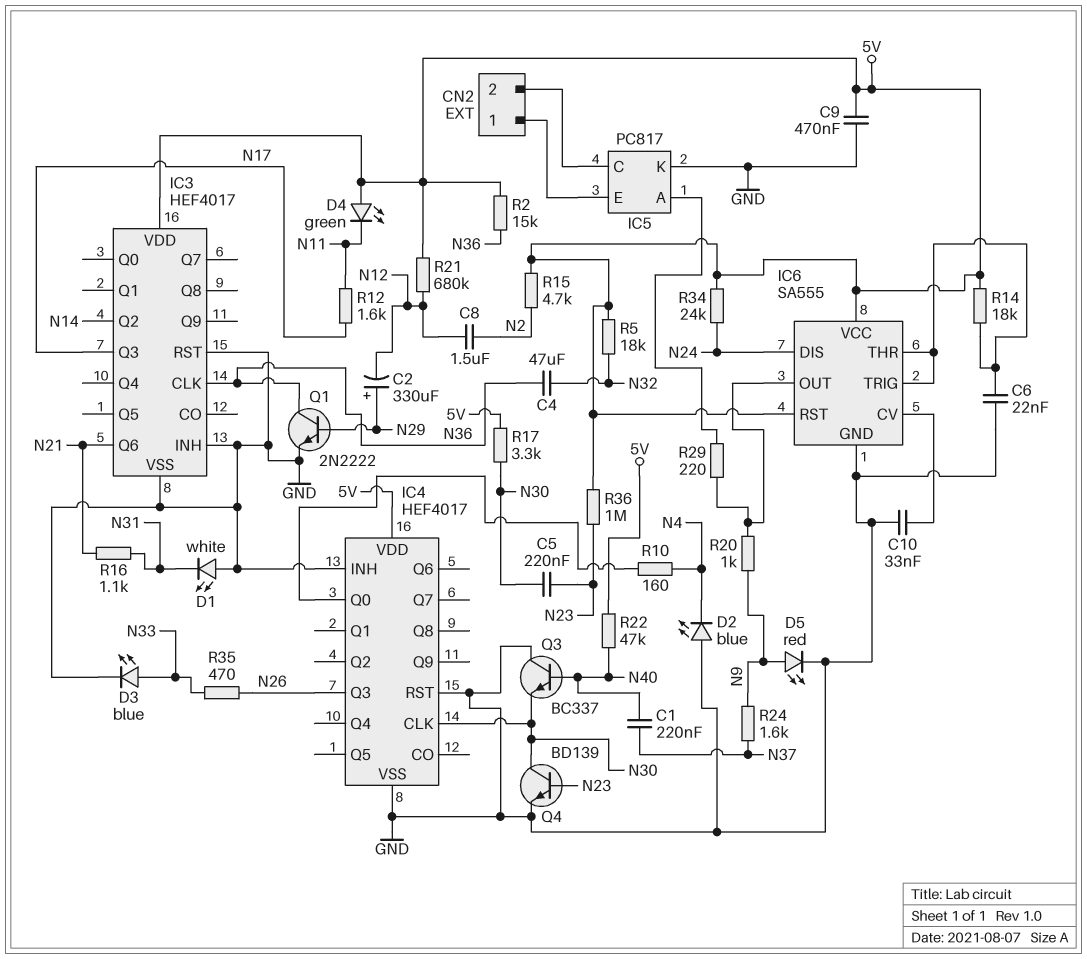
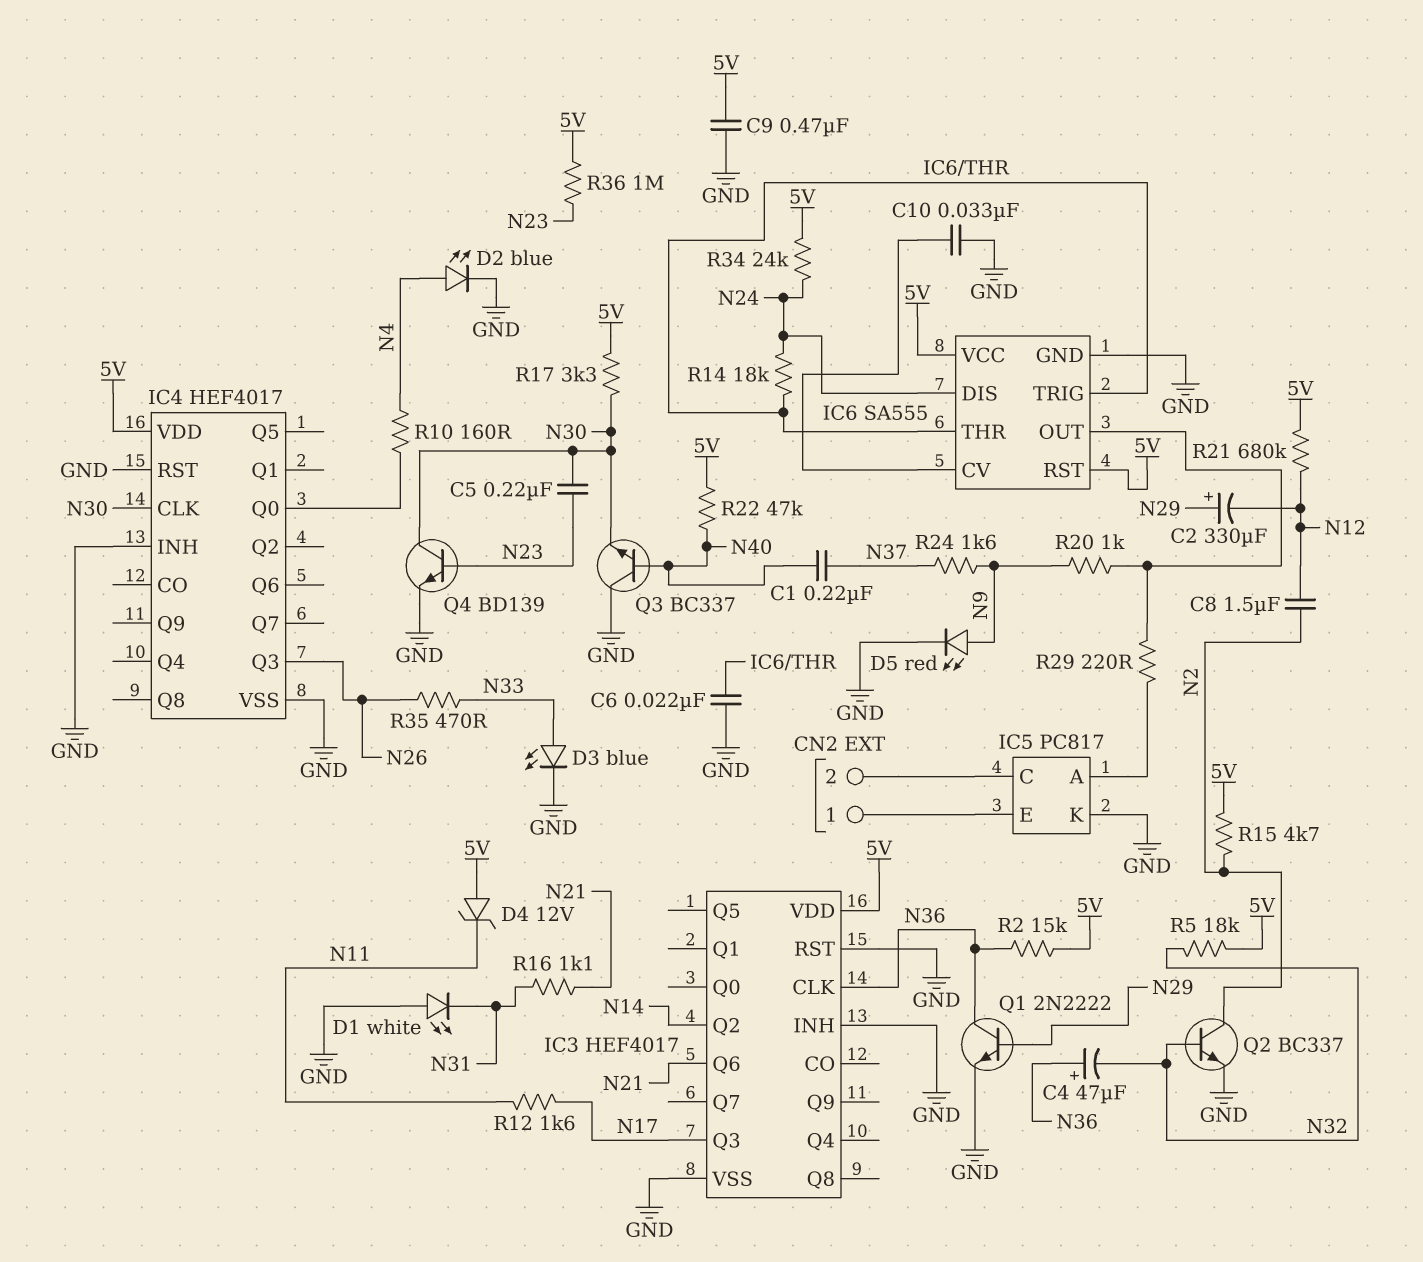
C4: 47uF (N32, N36) -> 47uF (plus N36, minus N32)
D2: LED blue (A GND, K N4) -> LED blue (A N4, K GND)
D4: LED green (A 5V, K N11) -> zener 12V (A 5V, K N11)
Q2: none -> NPN BC337 (B N32, C N2, E GND)
R14: 18k (5V, IC6/THR) -> 18k (IC6/THR, N24)

